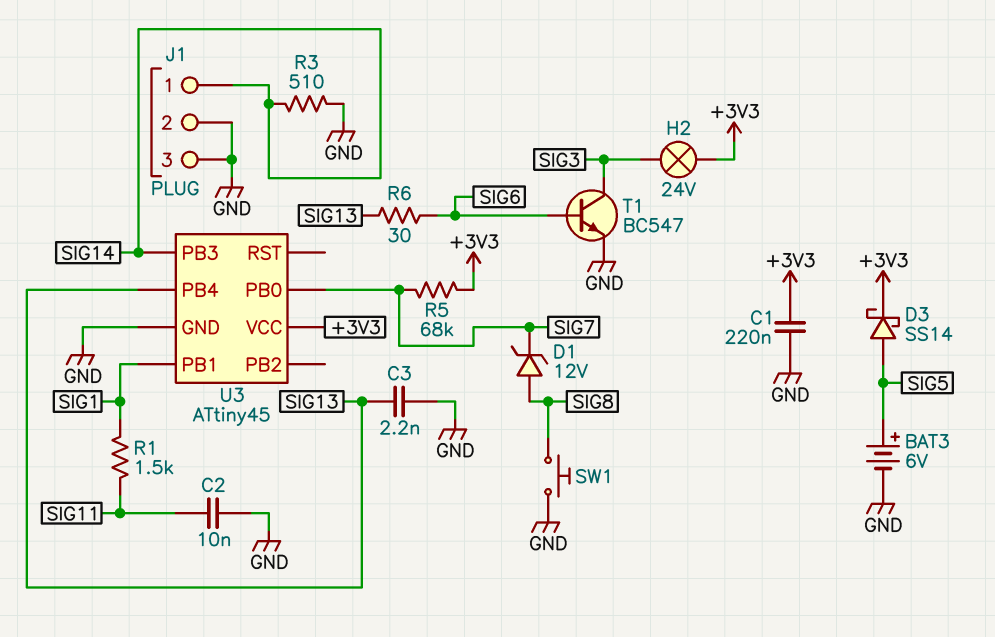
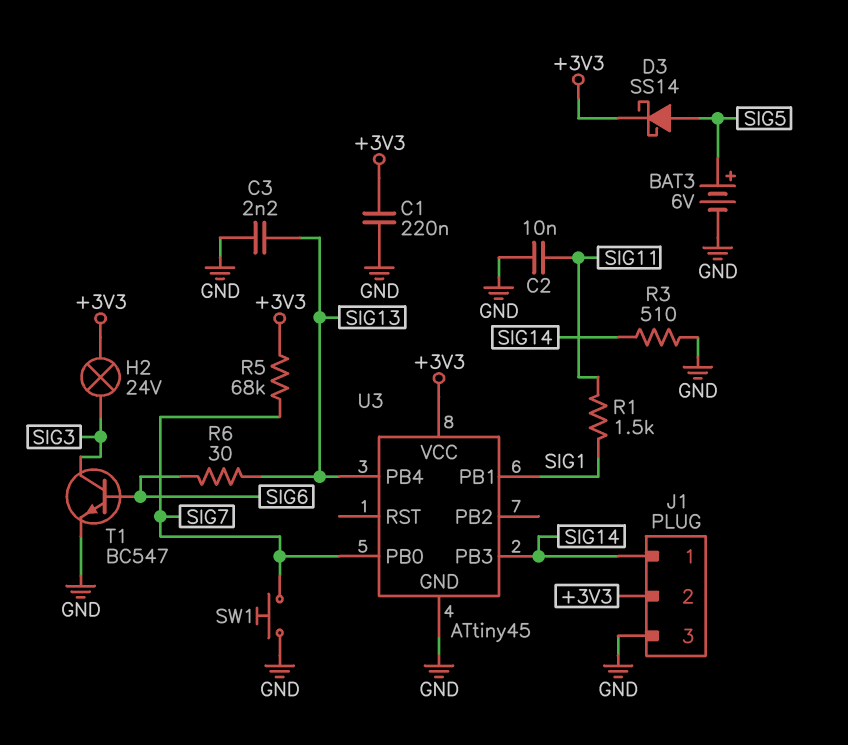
D1: zener 12V (A SIG8, K SIG7) -> none
J1 pin 2: GND -> +3V3
SW1: button (GND, SIG8) -> button (GND, SIG7)

